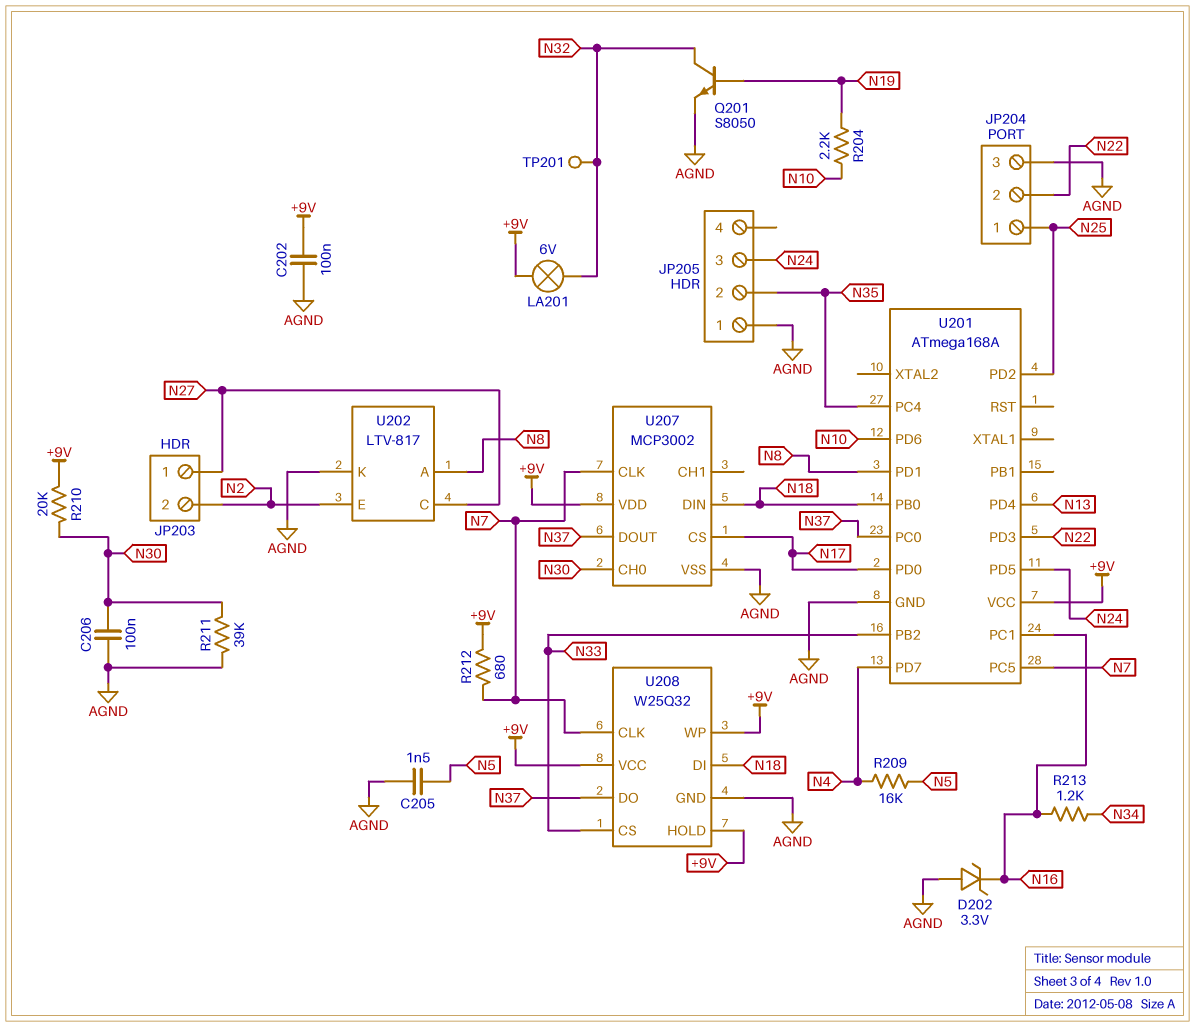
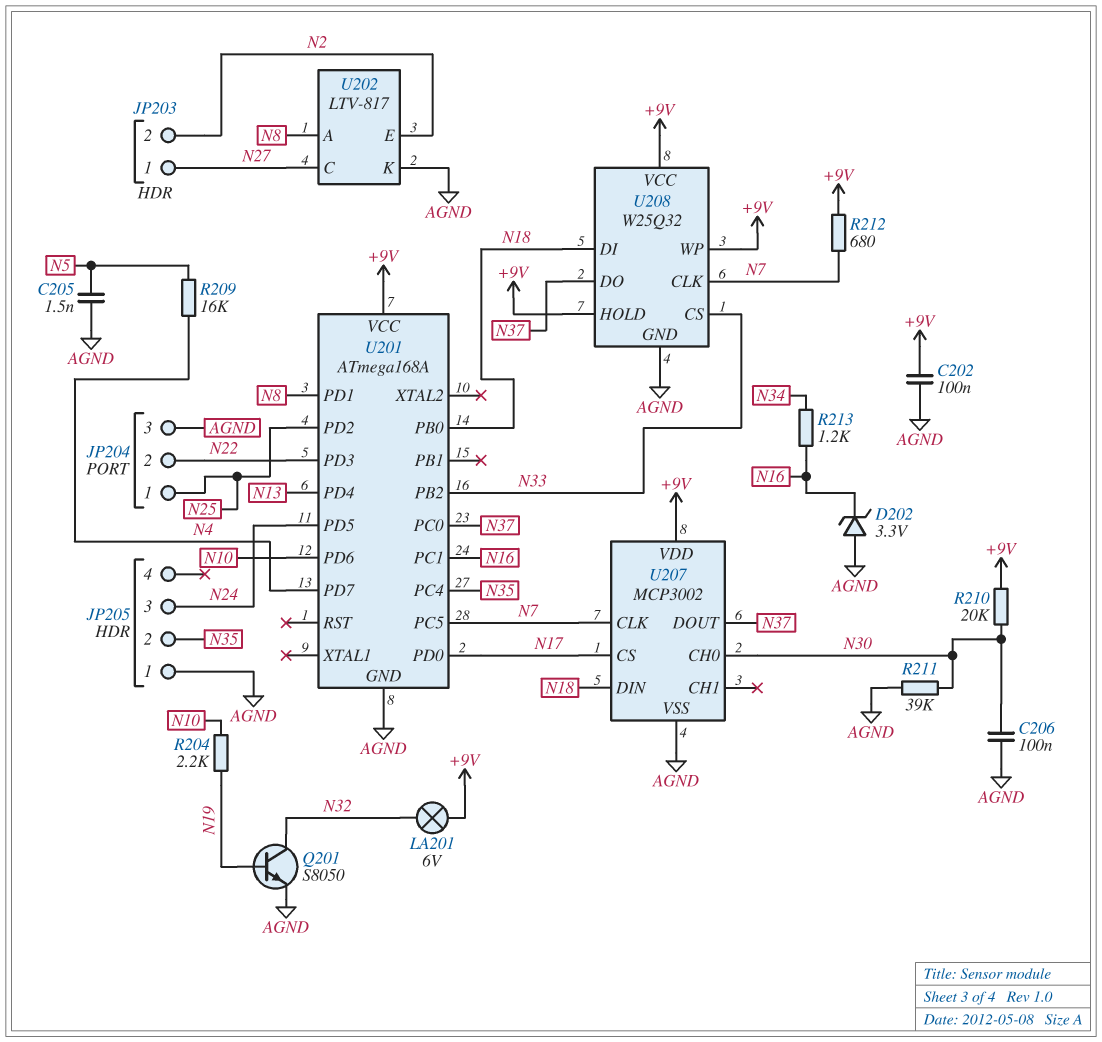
TP201: test point (N32) -> none

